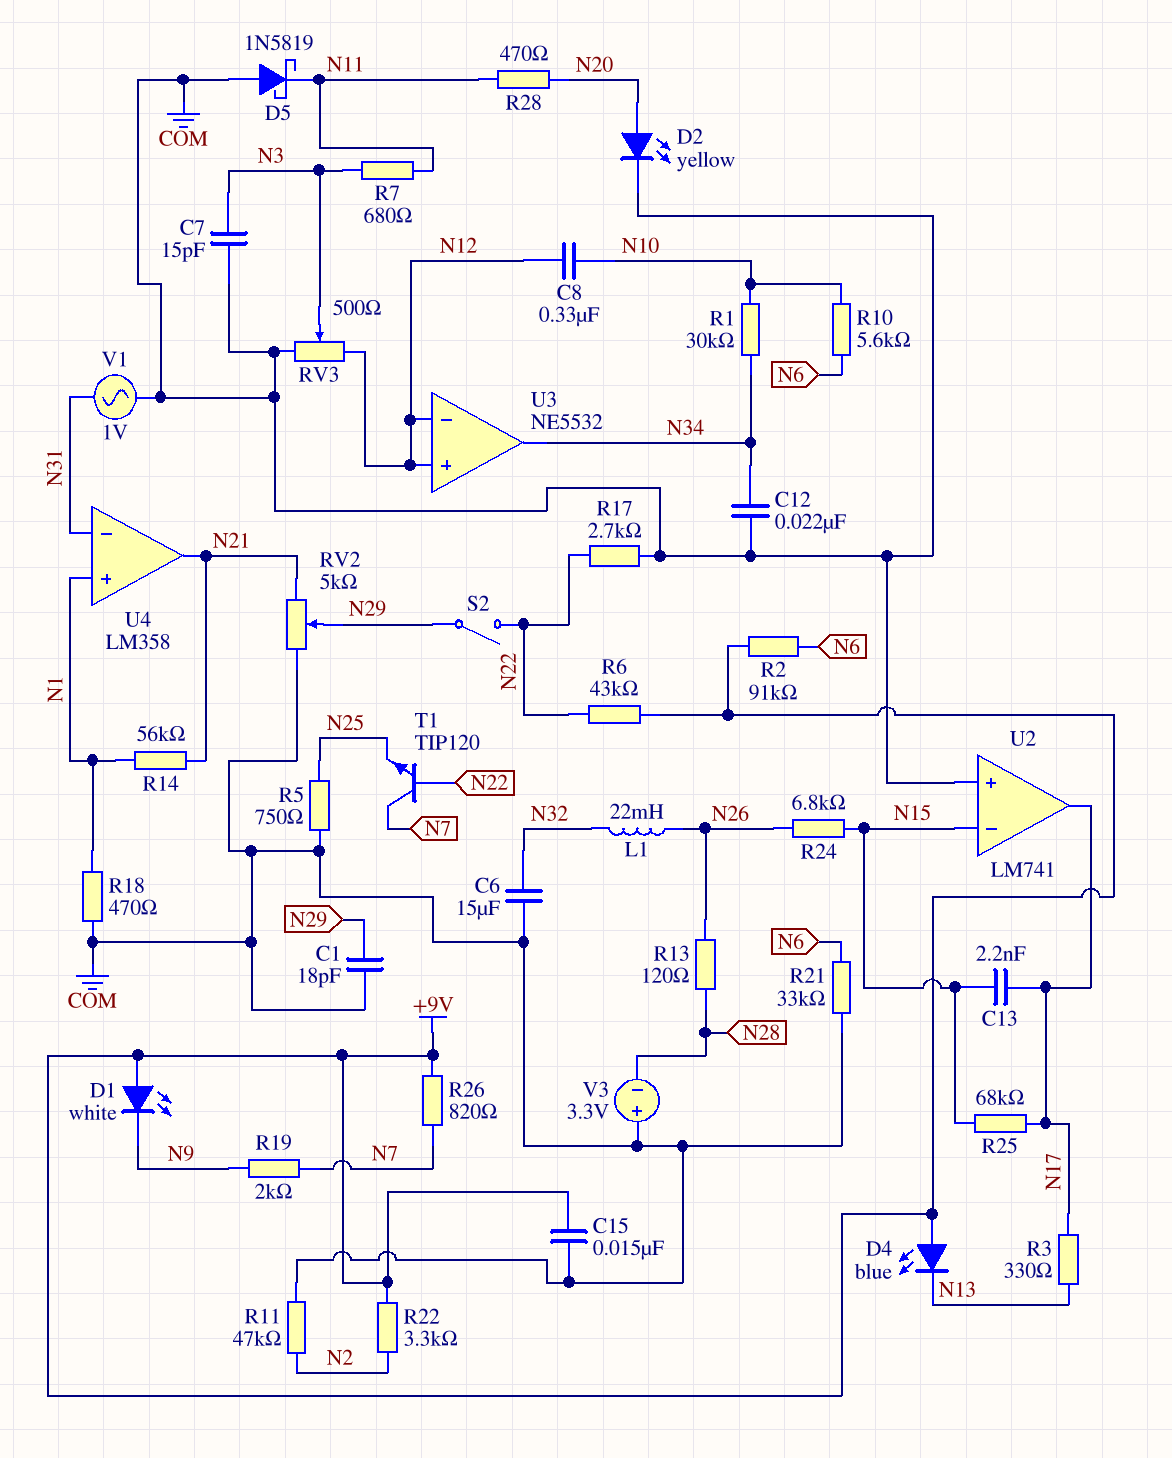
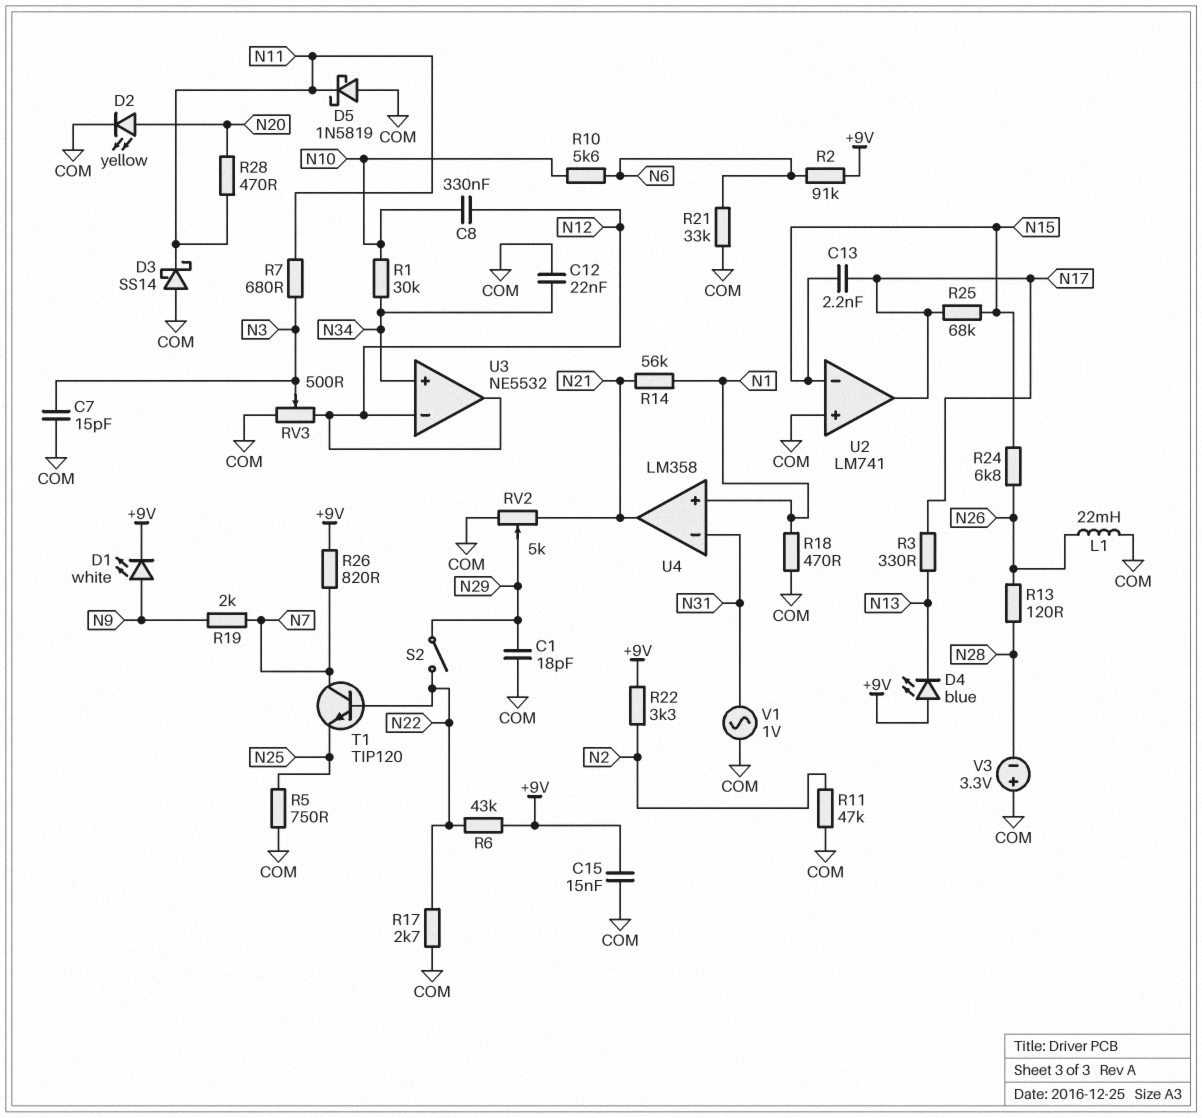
C6: 15uF (COM, N32) -> none
D1: LED white (A +9V, K N9) -> LED white (A N9, K +9V)
D3: none -> schottky SS14 (A COM, K N11)
L1: 22mH (N26, N32) -> 22mH (COM, N26)
U3 pin in+: N12 -> N34
U3 pin out: N34 -> N12

